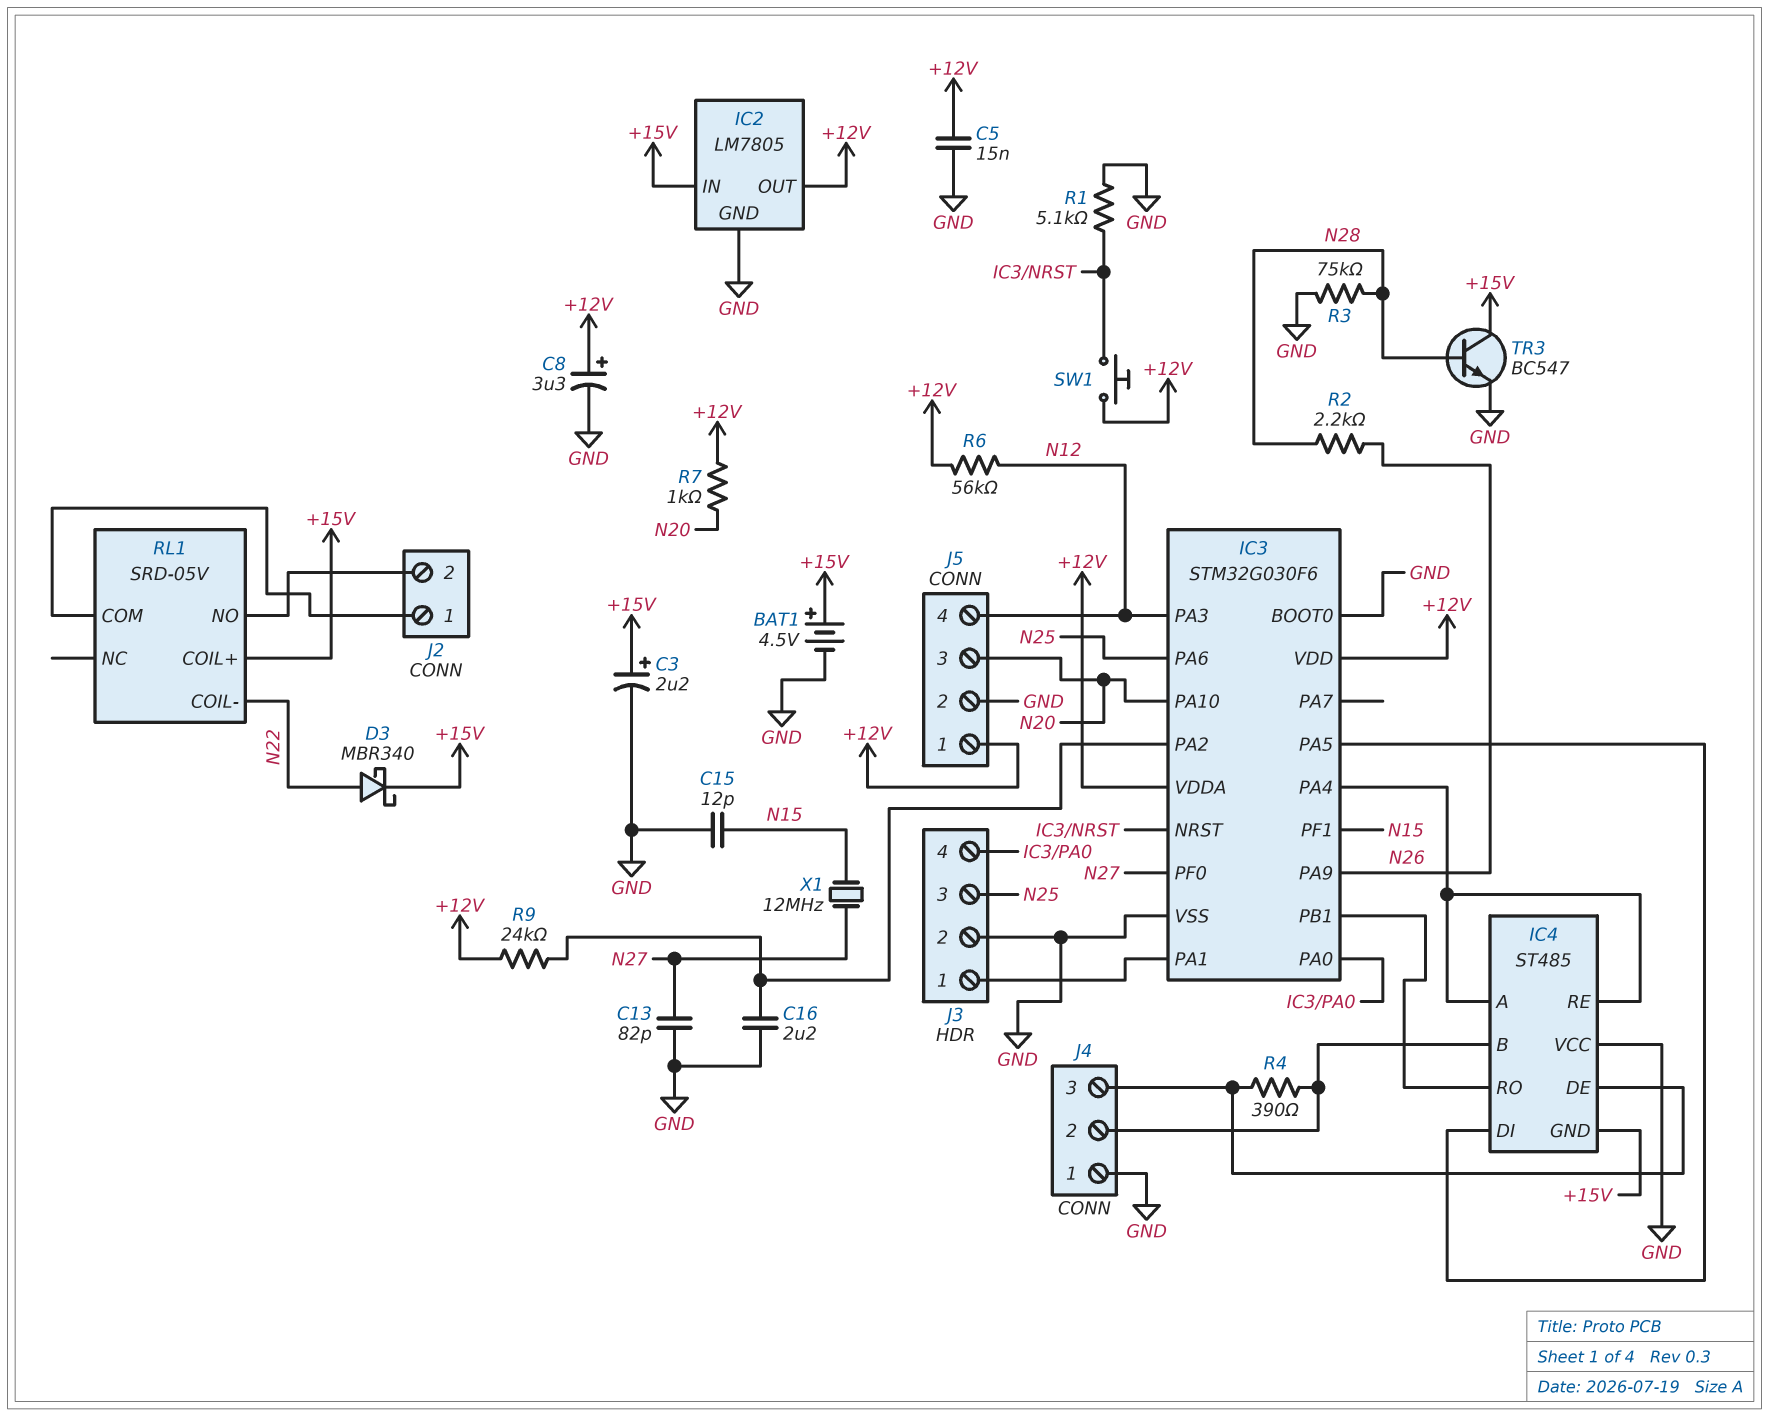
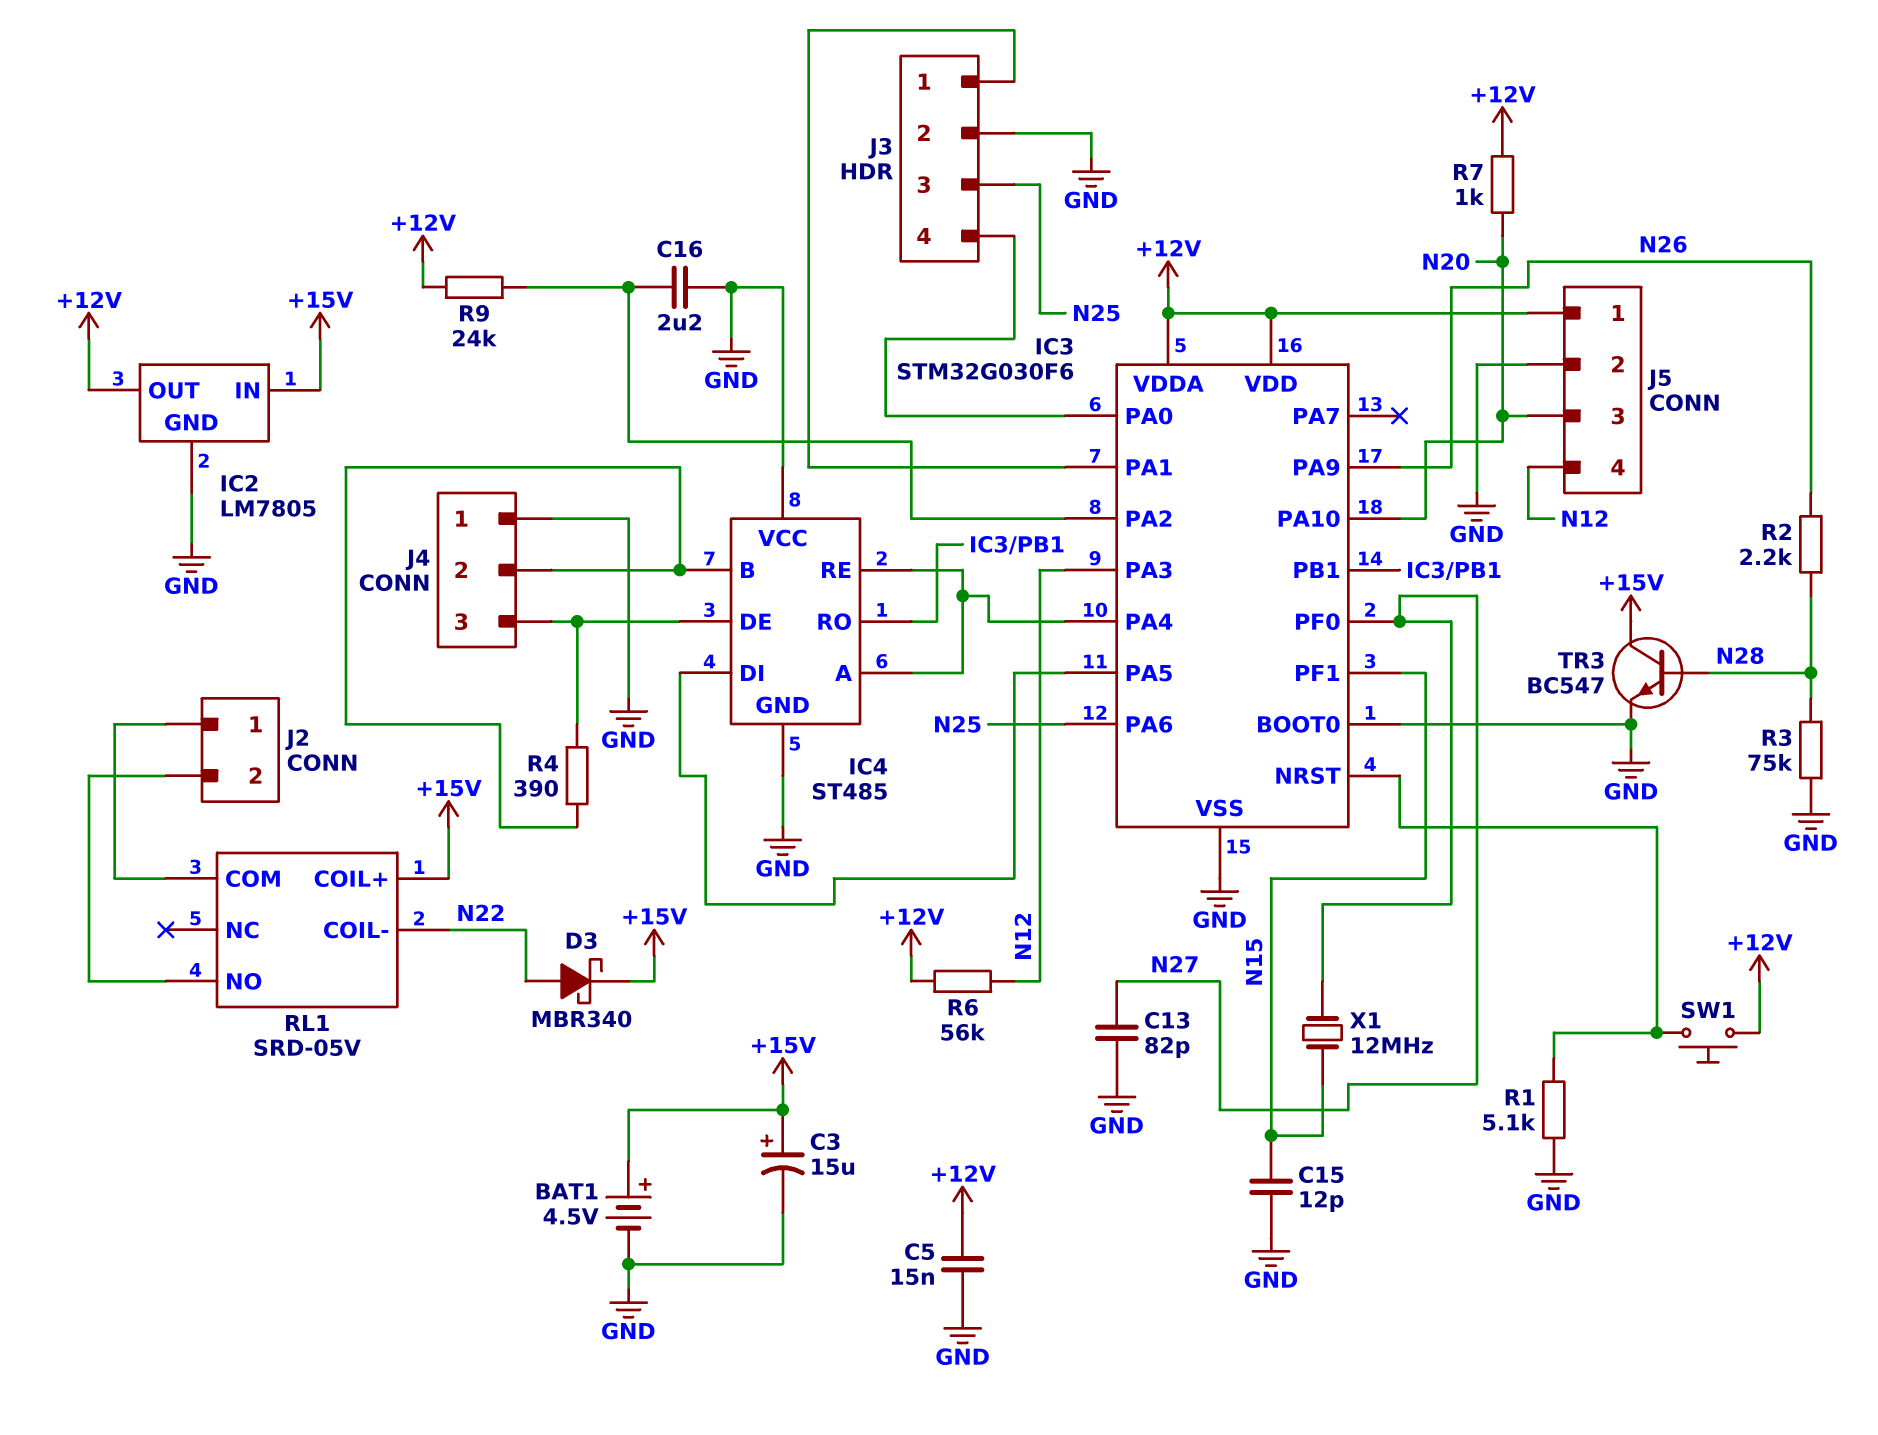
C3: 2.2uF (plus +15V, minus GND) -> 15uF (plus +15V, minus GND)
C8: 3.3uF (plus +12V, minus GND) -> none
IC4 pin GND: +15V -> GND

